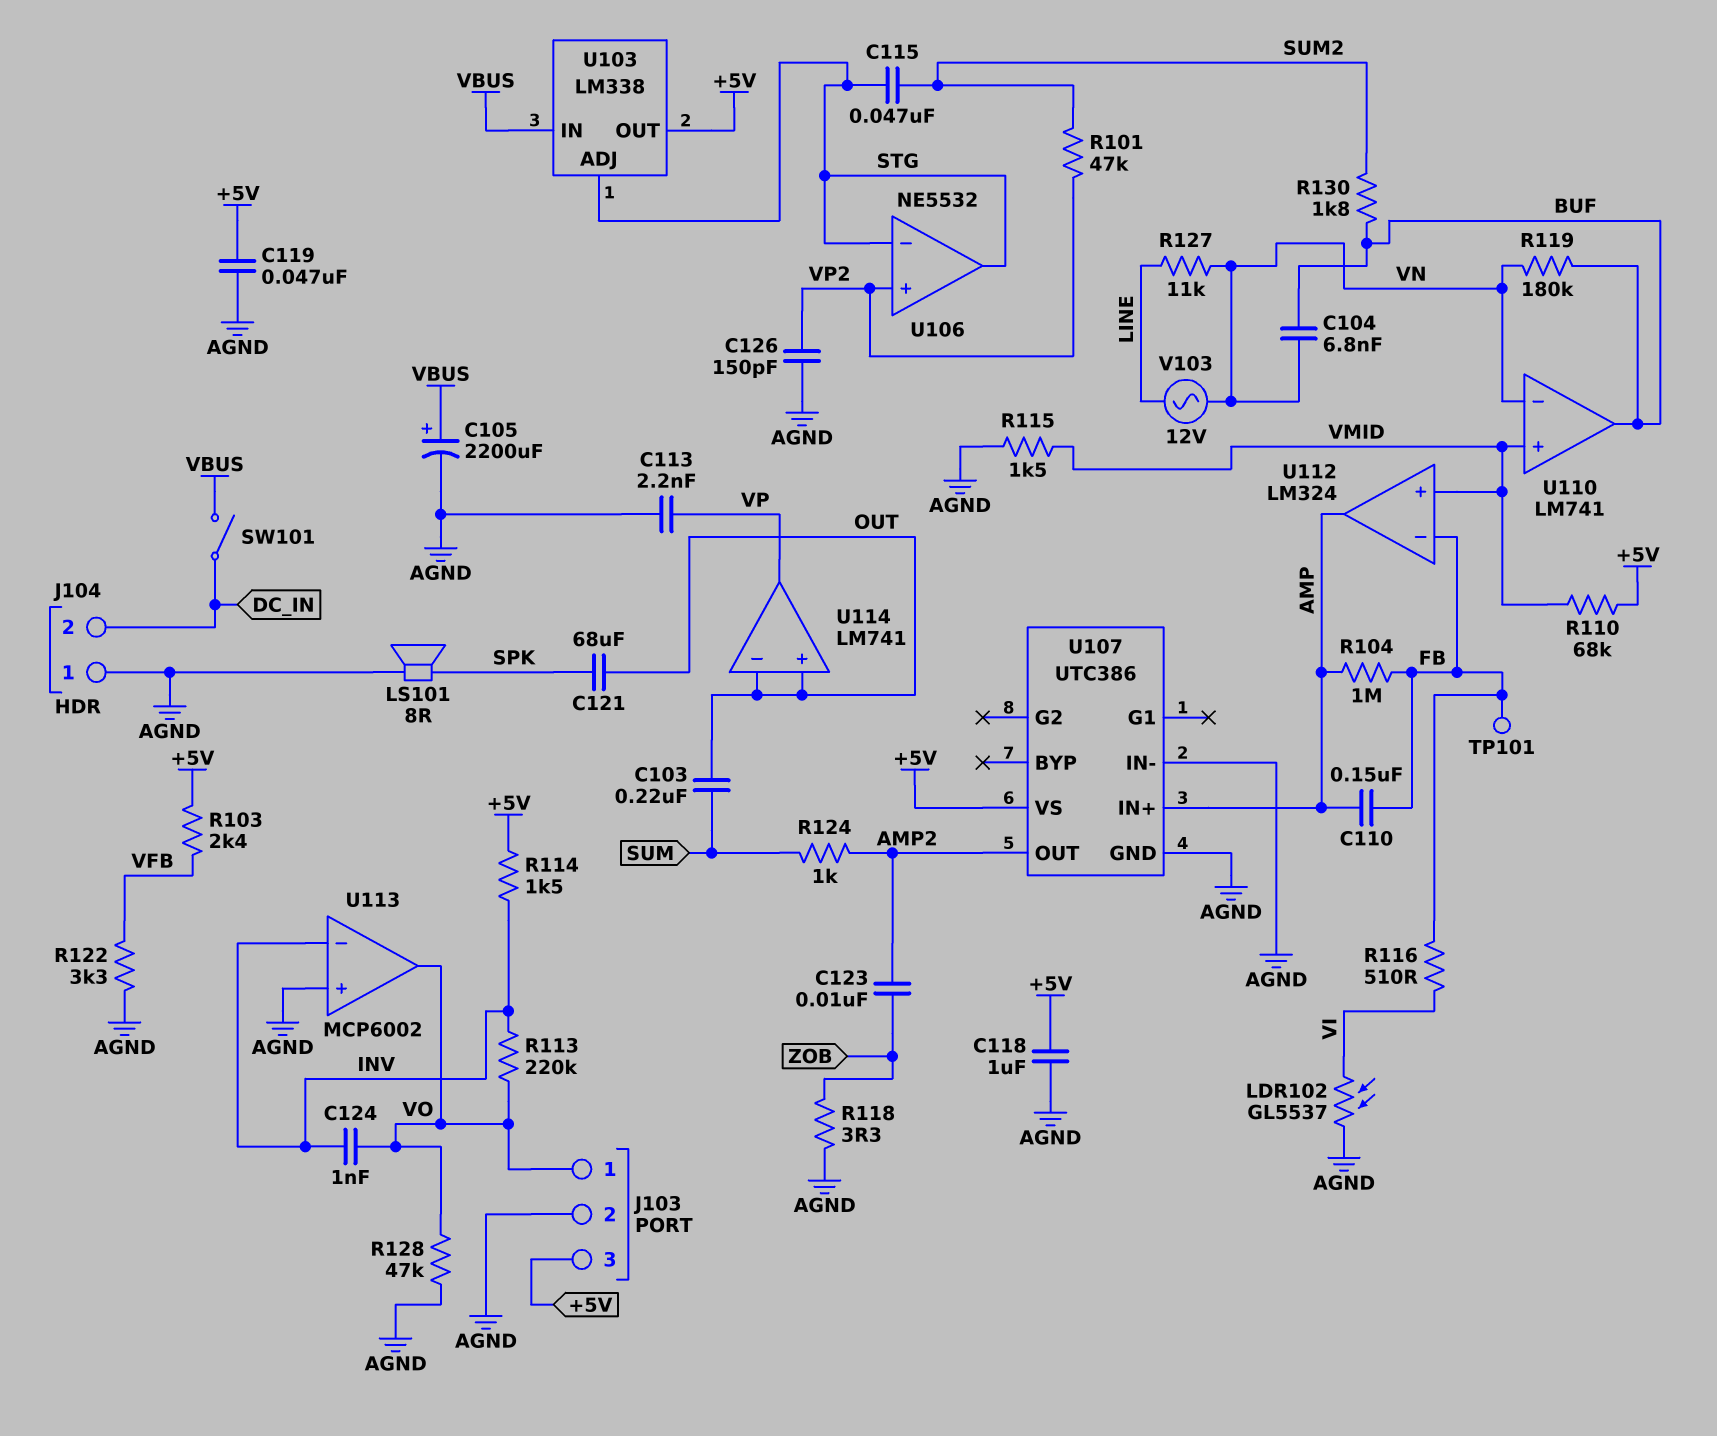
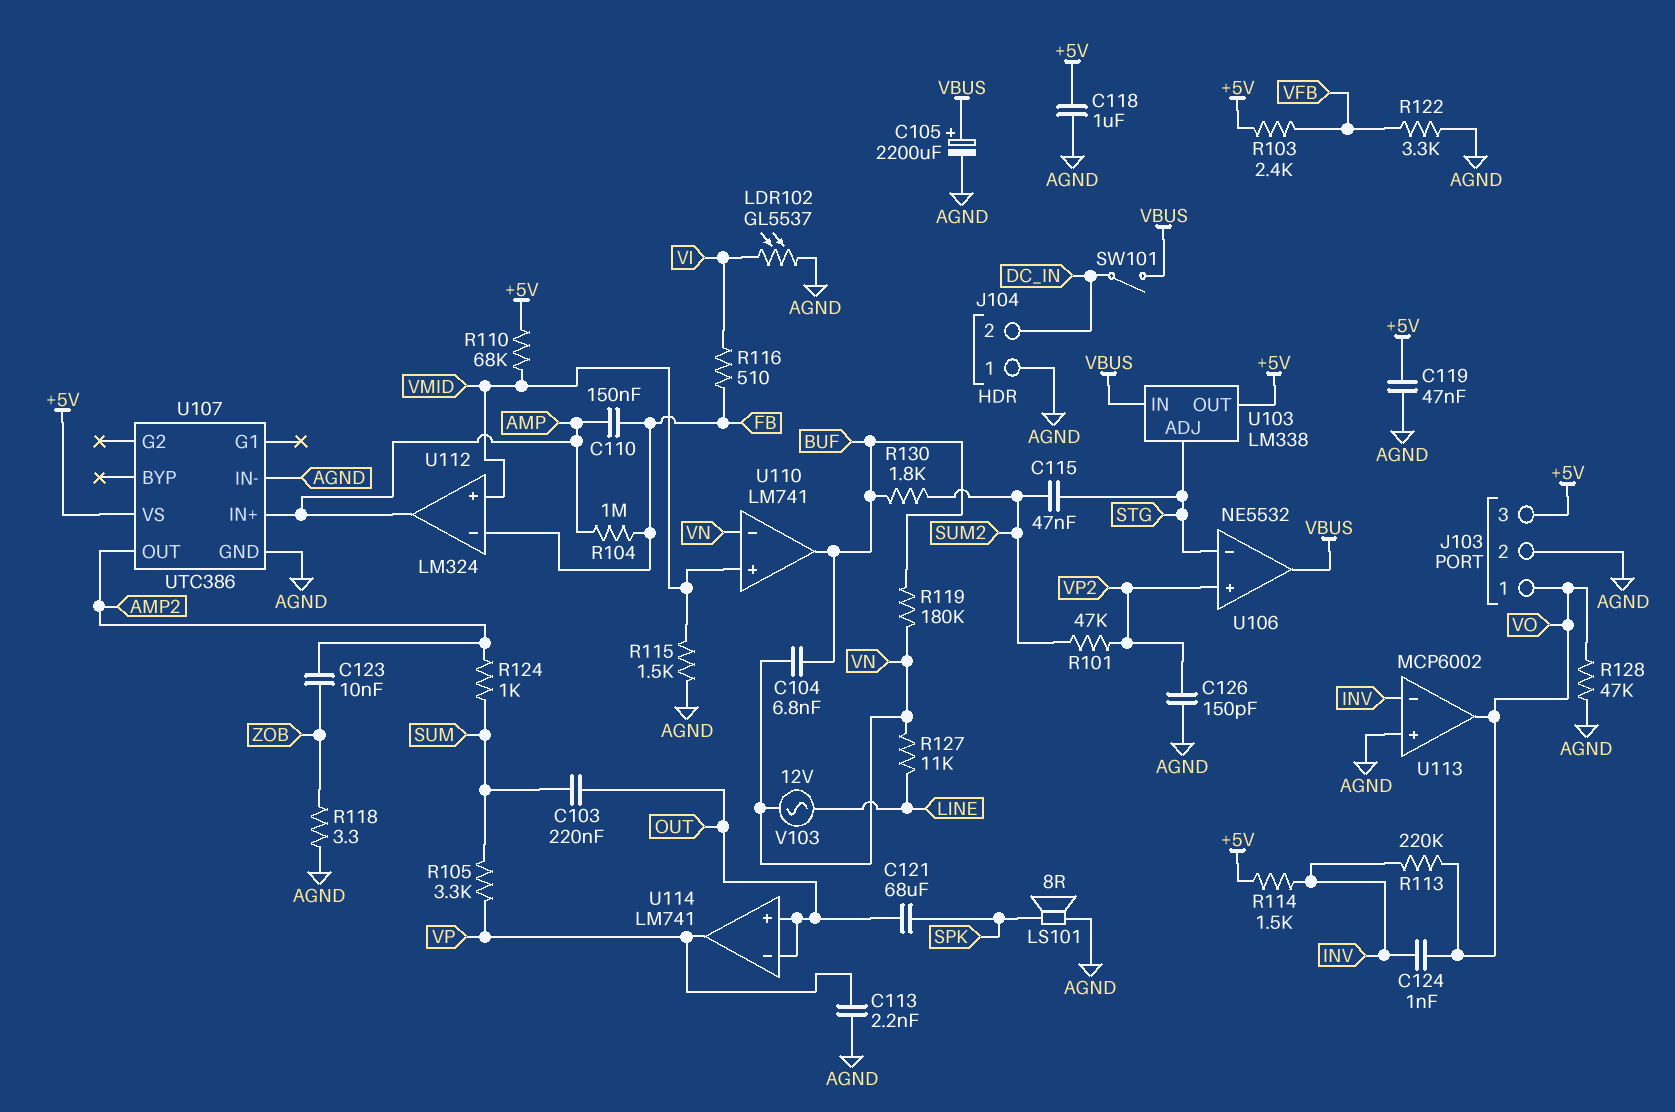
R105: none -> 3.3k (SUM, VP)
TP101: test point (FB) -> none
U106 pin out: STG -> VBUS

